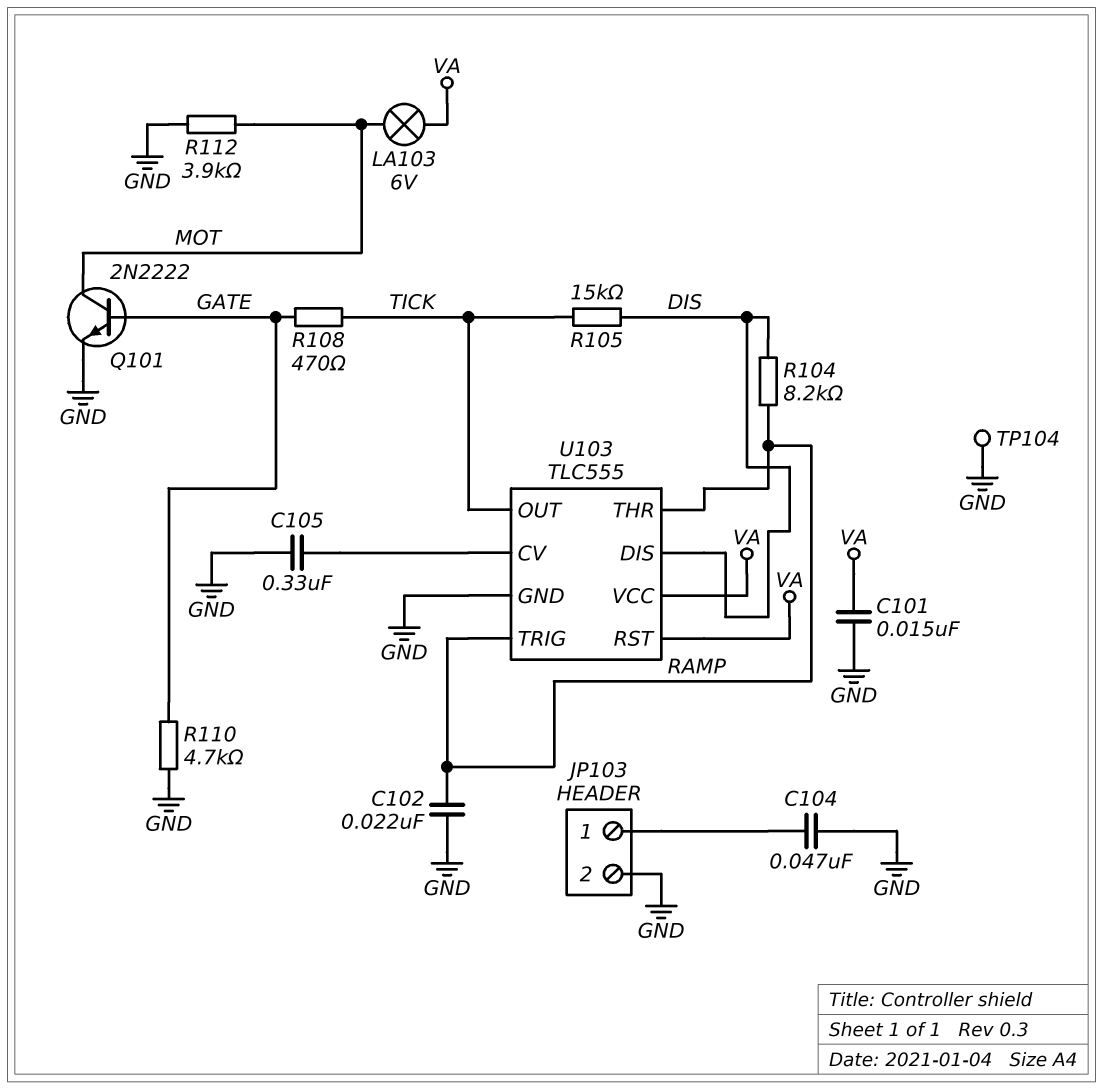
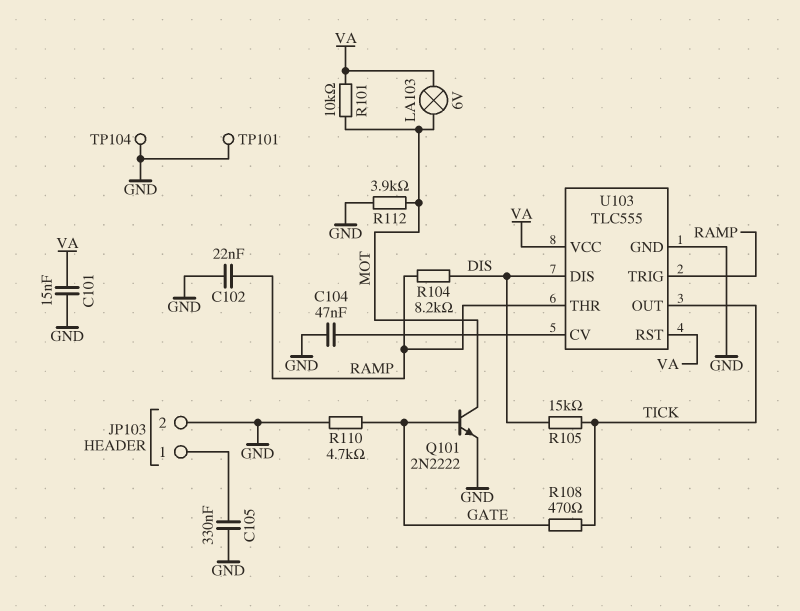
C104: 47nF (GND, JP103/1) -> 47nF (GND, U103/CV)
C105: 330nF (GND, U103/CV) -> 330nF (GND, JP103/1)
R101: none -> 10k (MOT, VA)
TP101: none -> test point (GND)

